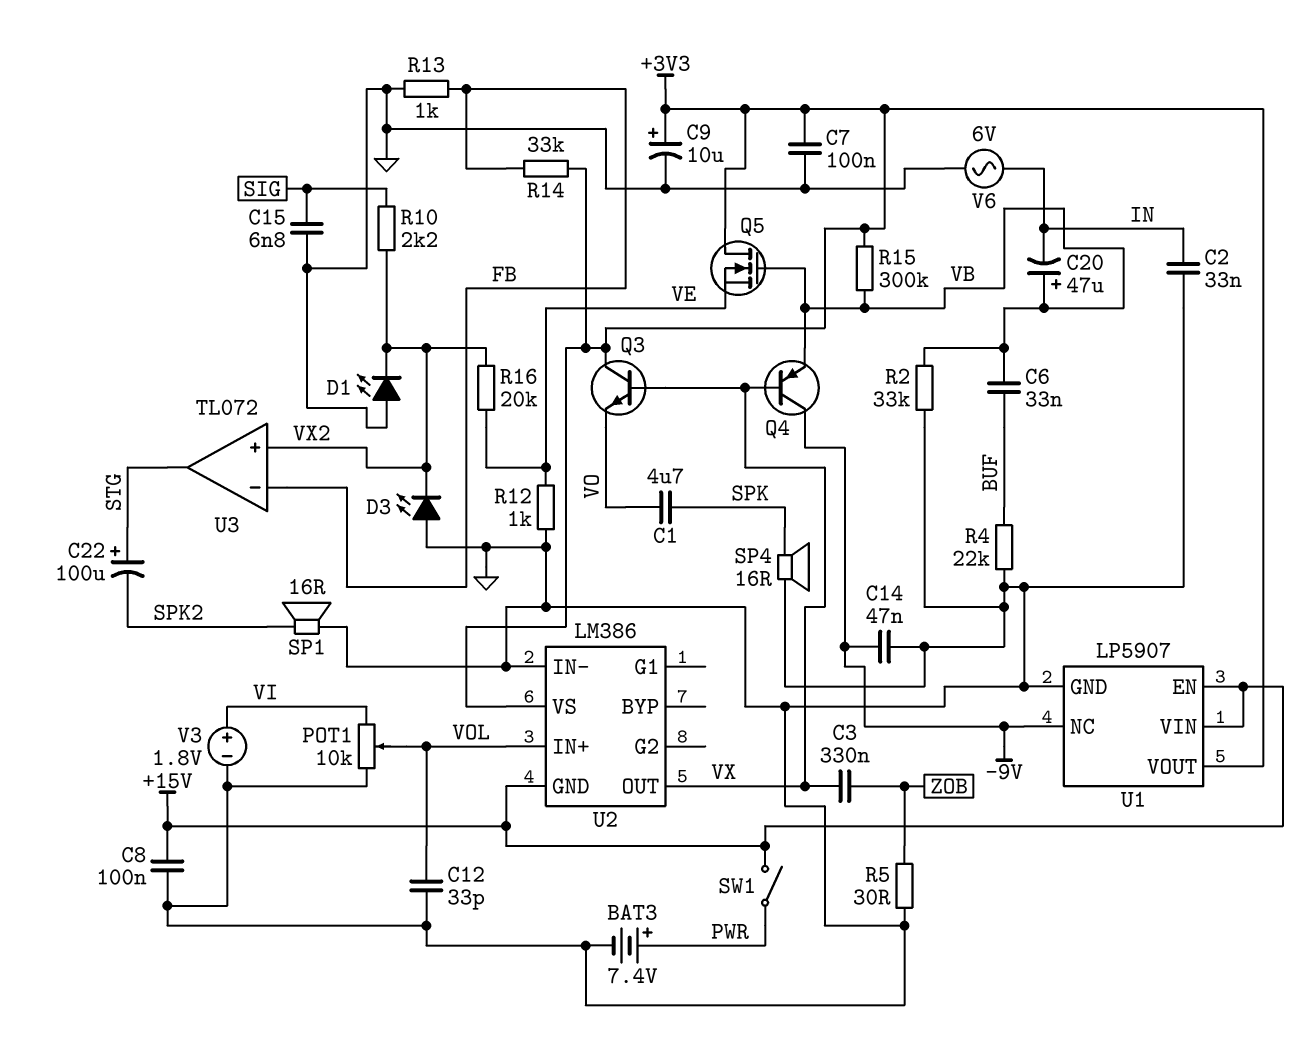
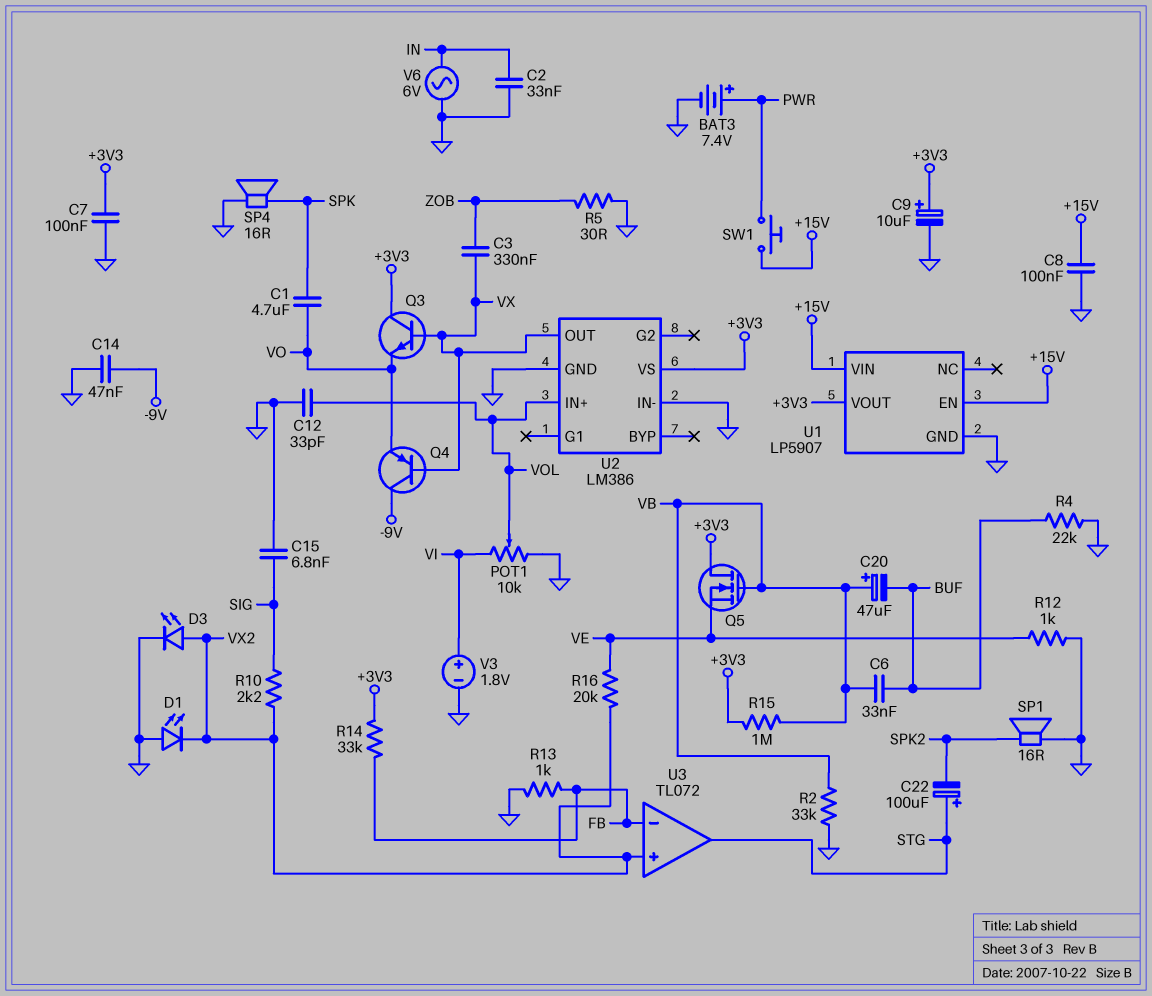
C20: 47uF (plus VB, minus IN) -> 47uF (plus VB, minus BUF)
D3: LED (A GND, K VX2) -> LED (A VX2, K GND)
Q4: PNP (B VX, C -9V, E VB) -> PNP (B VX, C -9V, E VO)
R15: 300k (+3V3, VB) -> 1M (+3V3, VB)
SW1: switch (+15V, PWR) -> button (+15V, PWR)
U1 pin NC: -9V -> none
U2 pin GND: +15V -> GND

